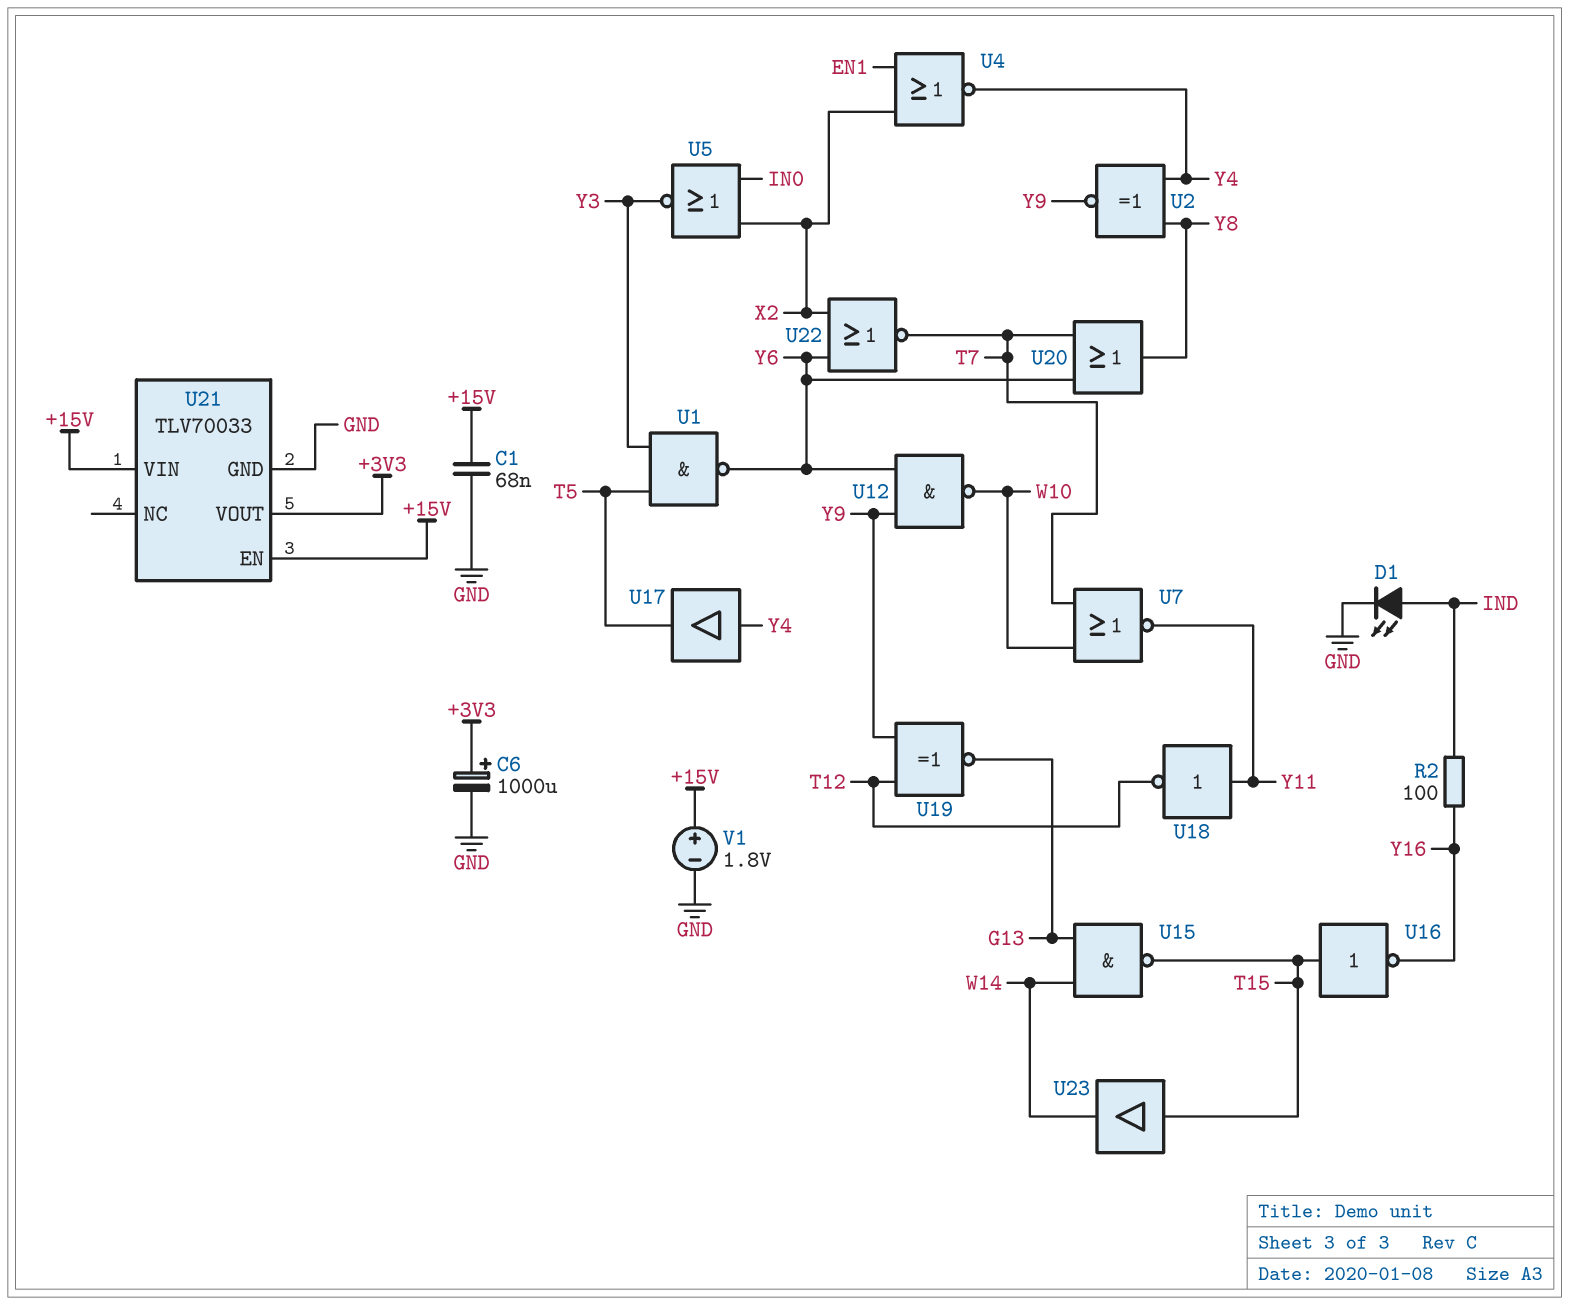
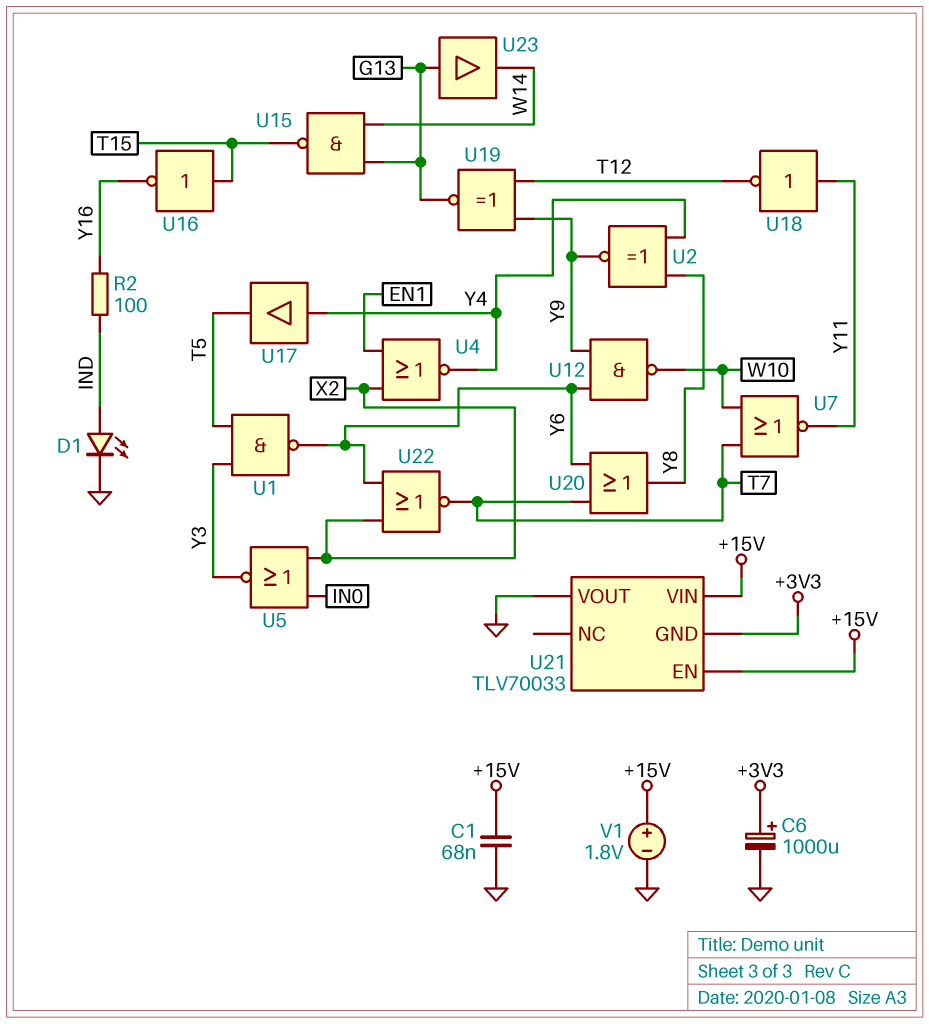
U21 pin GND: GND -> +3V3
U21 pin VOUT: +3V3 -> GND
U23: buffer (in T15, out W14) -> buffer (in G13, out W14)

